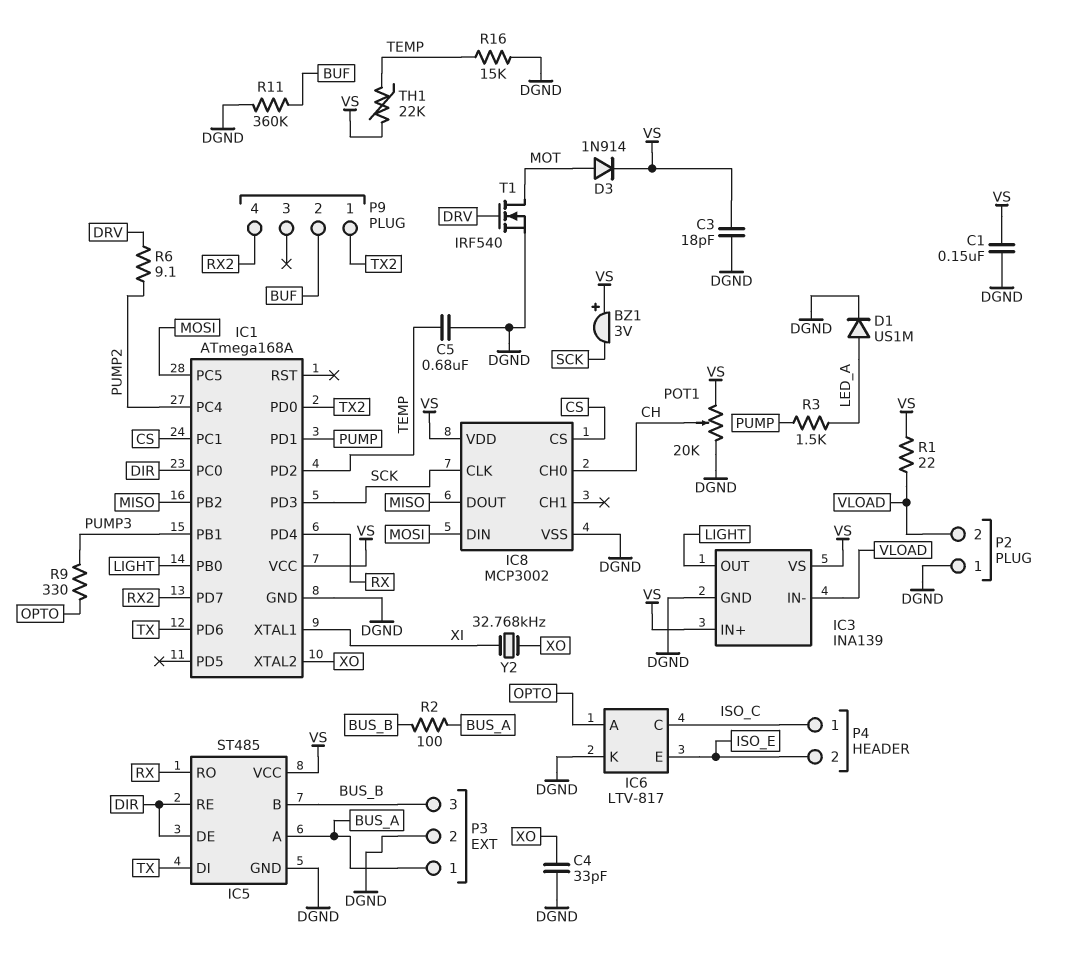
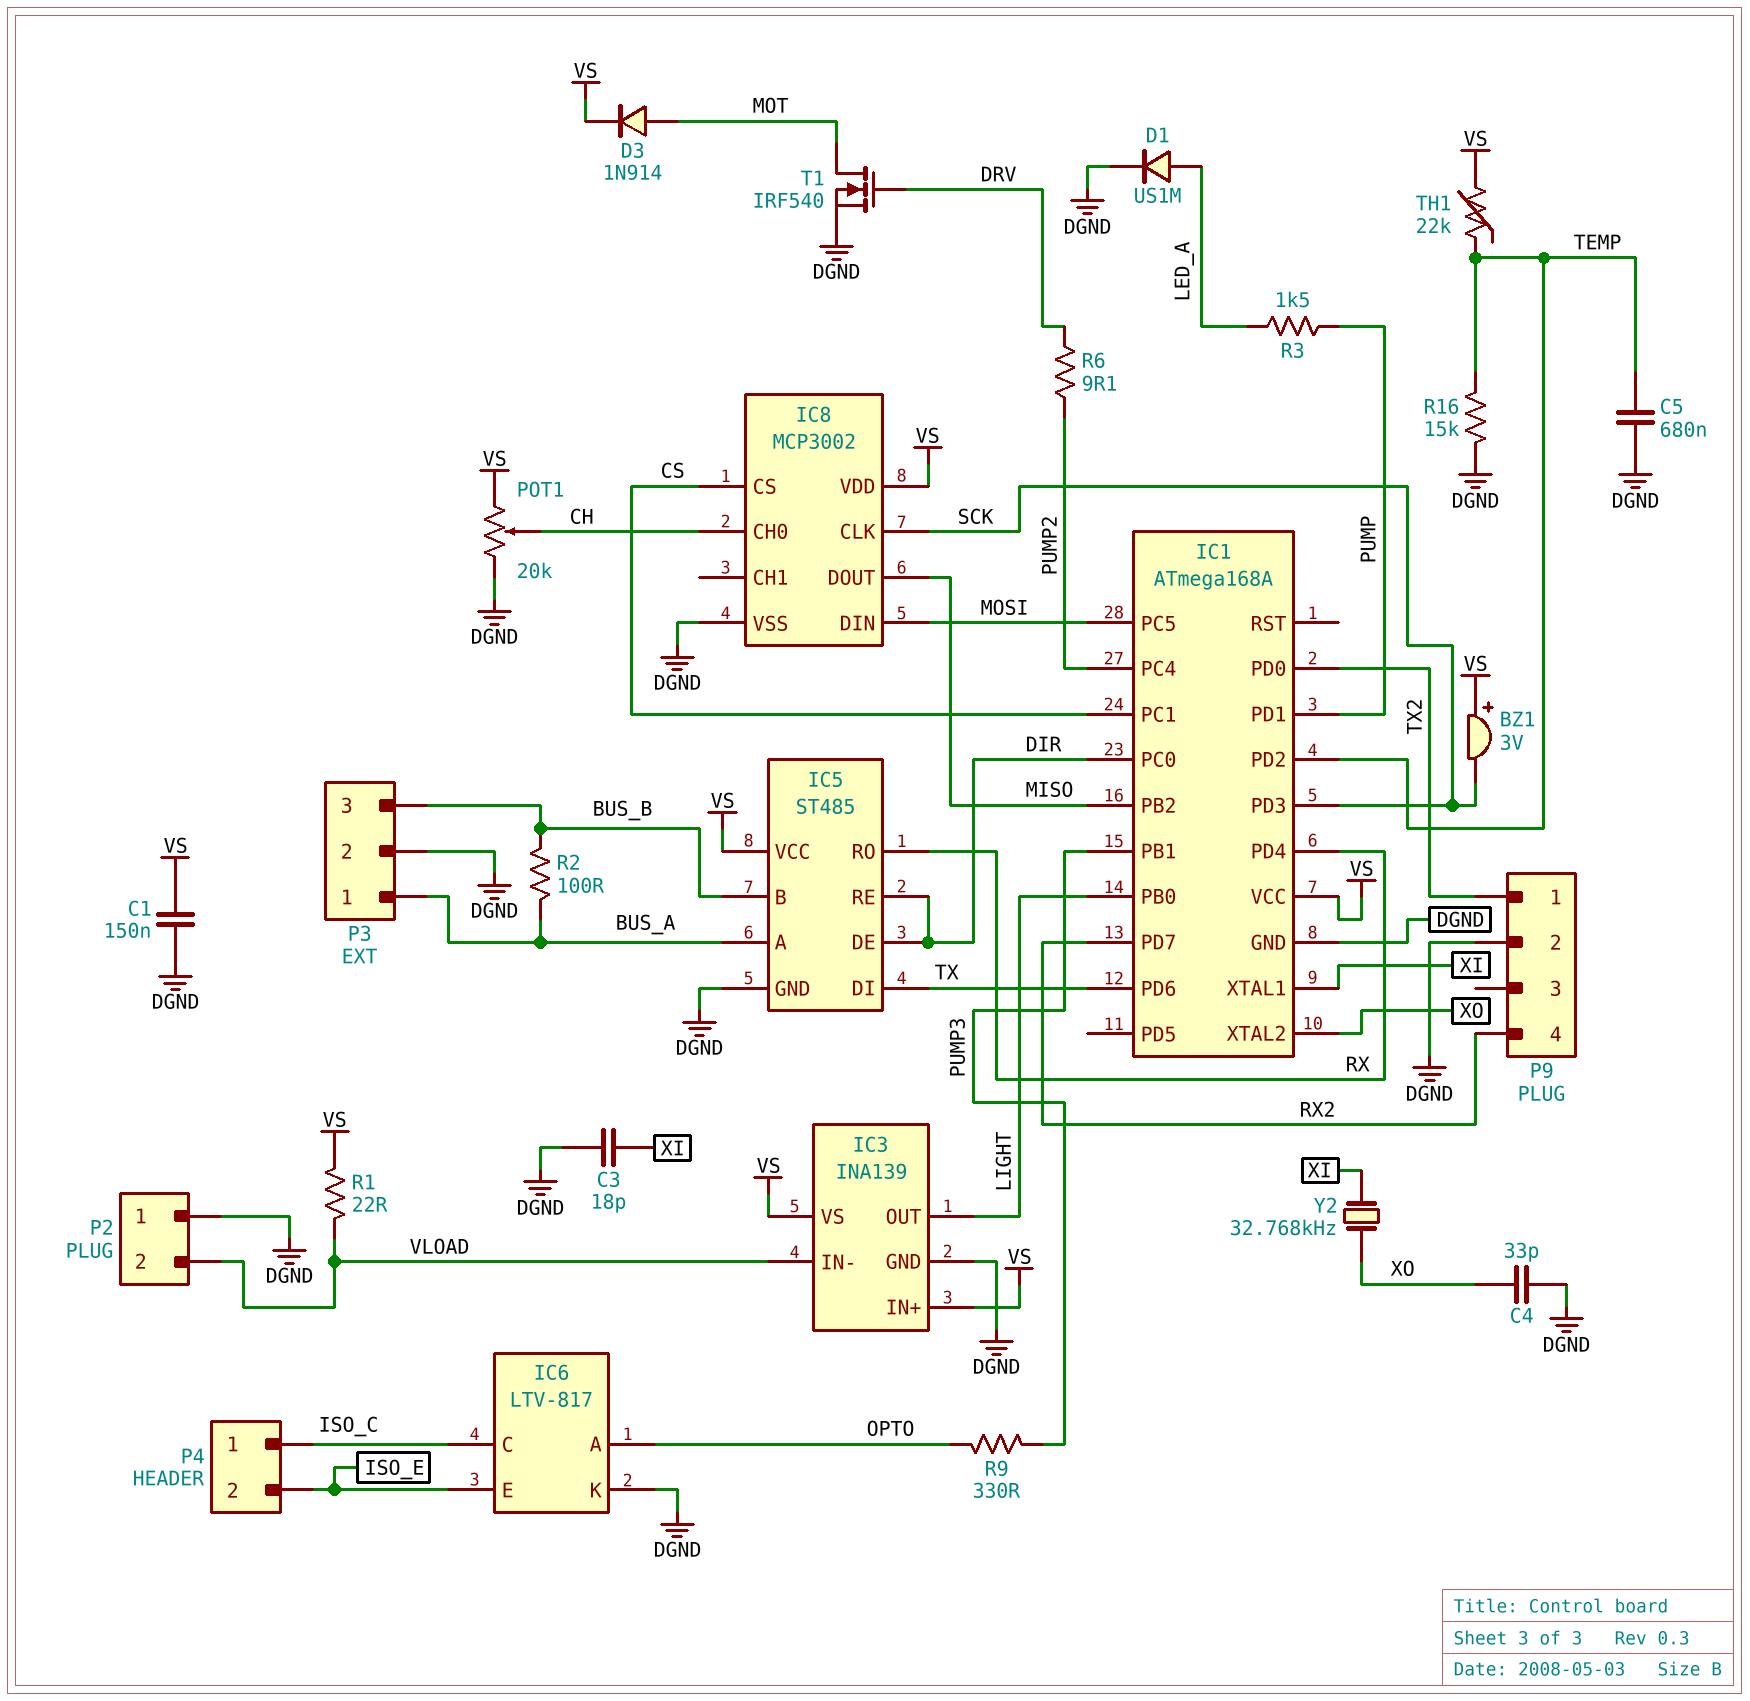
C3: 18pF (DGND, VS) -> 18pF (DGND, XI)
P9 pin 2: BUF -> DGND
R11: 360k (BUF, DGND) -> none

